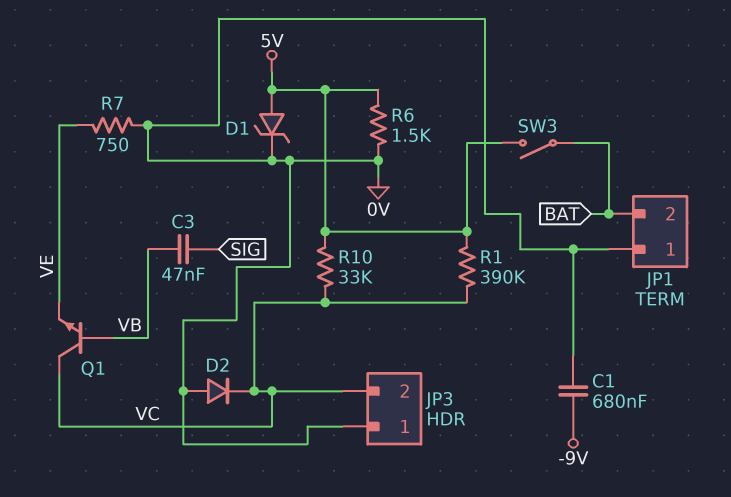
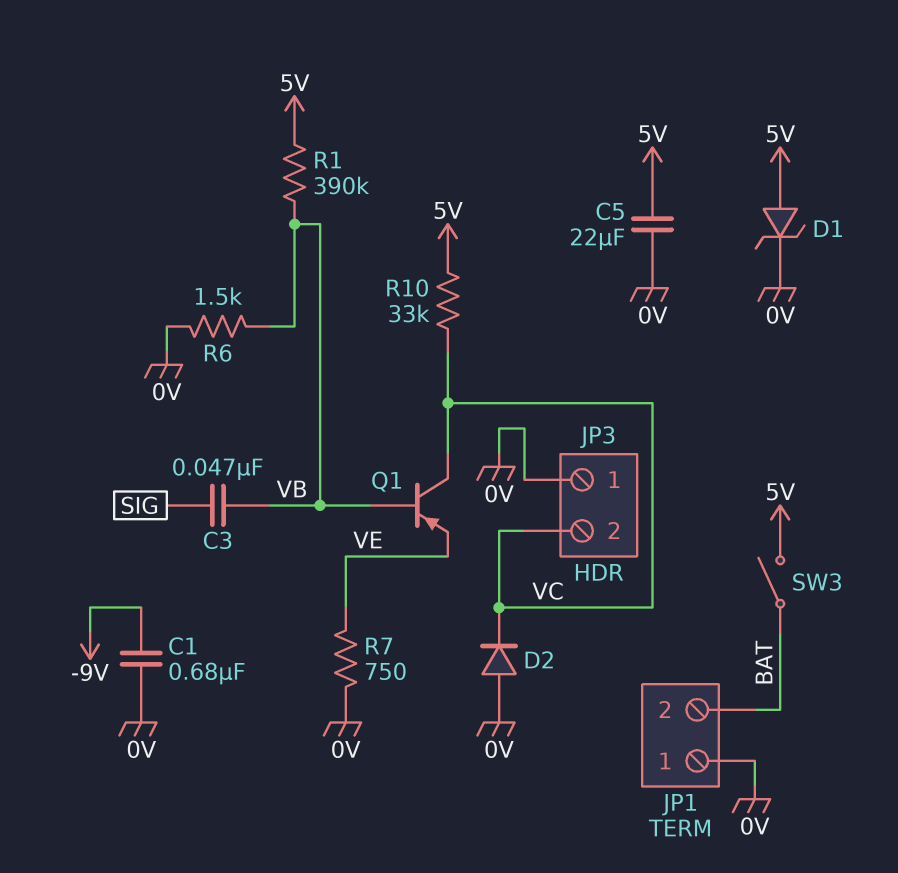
C5: none -> 22uF (0V, 5V)
Q1: NPN (B VB, C VC, E VE) -> PNP (B VB, C VC, E VE)
R1: 390k (5V, VC) -> 390k (5V, VB)
R6: 1.5k (0V, 5V) -> 1.5k (0V, VB)

